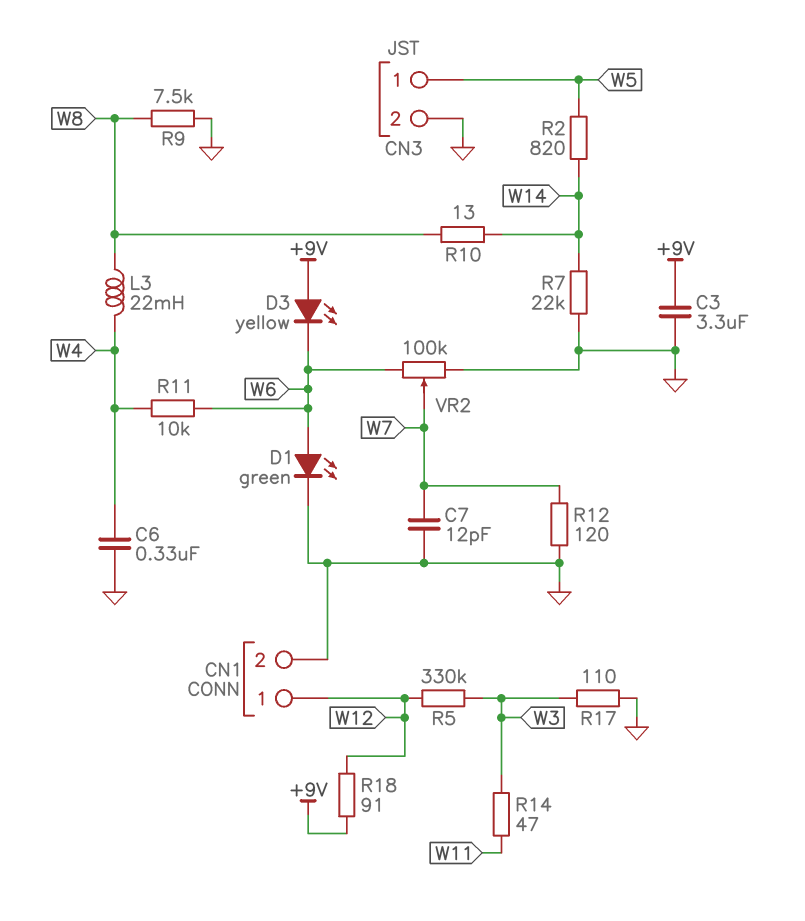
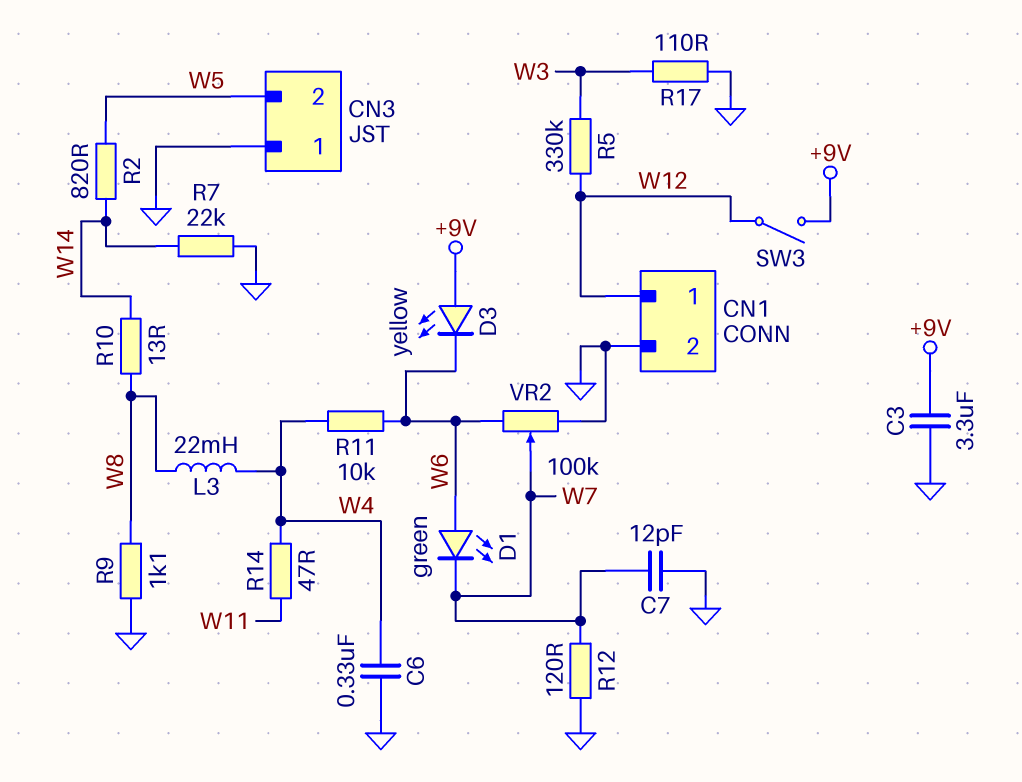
CN3 pin 1: W5 -> GND
CN3 pin 2: GND -> W5
D1: LED green (A W6, K GND) -> LED green (A W6, K W7)
R9: 7.5k (GND, W8) -> 1.1k (GND, W8)
R14: 47 (W3, W11) -> 47 (W4, W11)
R18: 91 (+9V, W12) -> none
SW3: none -> switch (+9V, W12)

